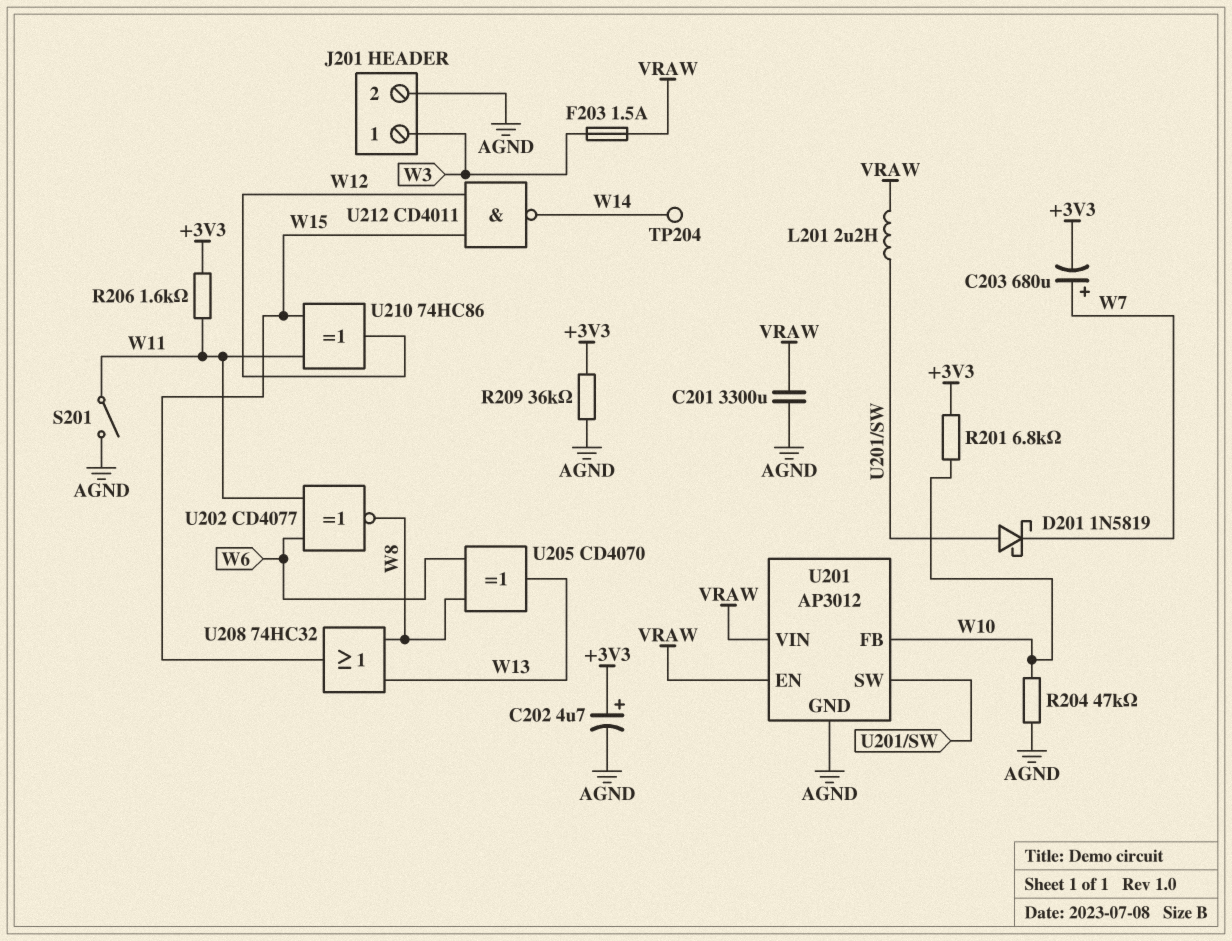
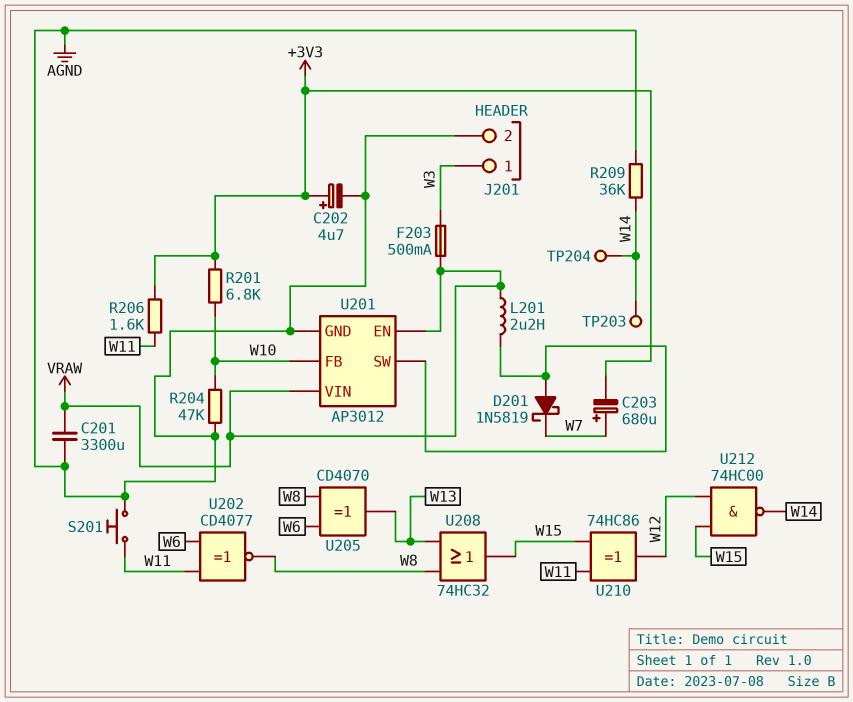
F203: 1.5A (VRAW, W3) -> 500mA (VRAW, W3)
R209: 36k (+3V3, AGND) -> 36k (AGND, W14)
S201: switch (AGND, W11) -> button (AGND, W11)
TP203: none -> test point (W14)
U212: NAND CD4011 (in W12, in W15, out W14) -> NAND 74HC00 (in W12, in W15, out W14)

